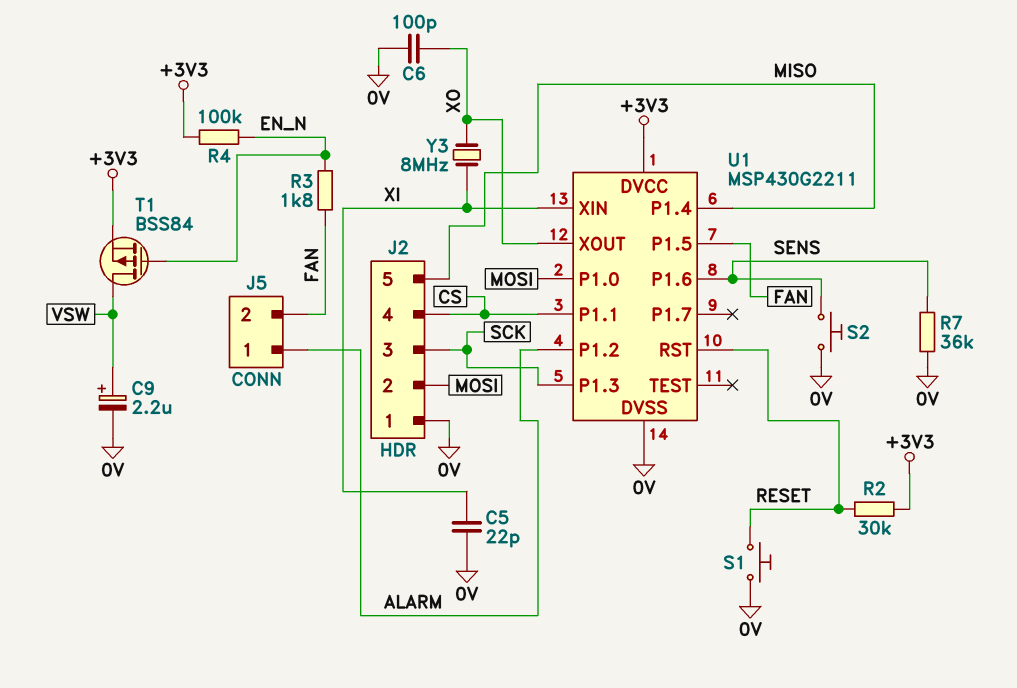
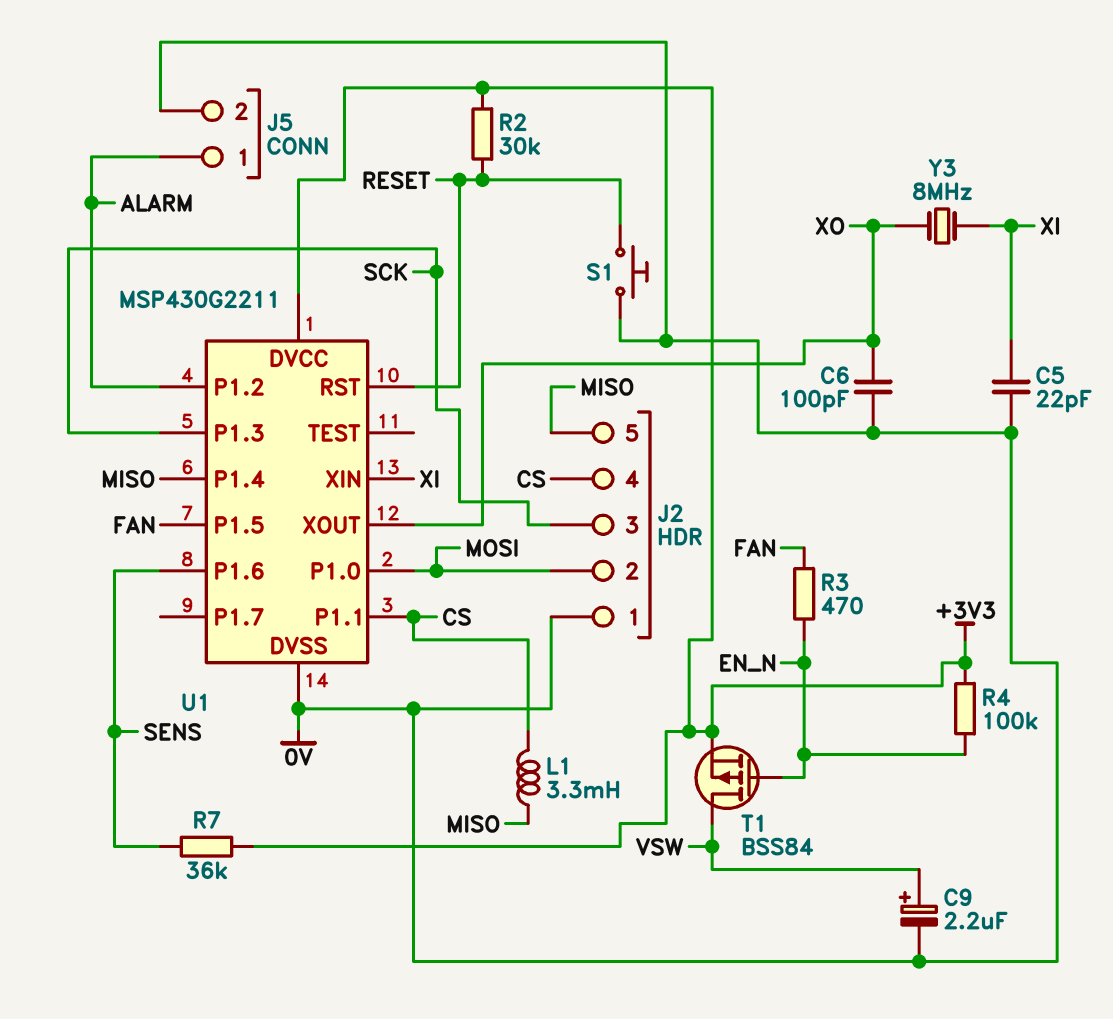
J5 pin 2: FAN -> 0V
L1: none -> 3.3mH (CS, MISO)
R3: 1.8k (EN_N, FAN) -> 470 (EN_N, FAN)
R7: 36k (0V, SENS) -> 36k (+3V3, SENS)
S2: button (0V, SENS) -> none

